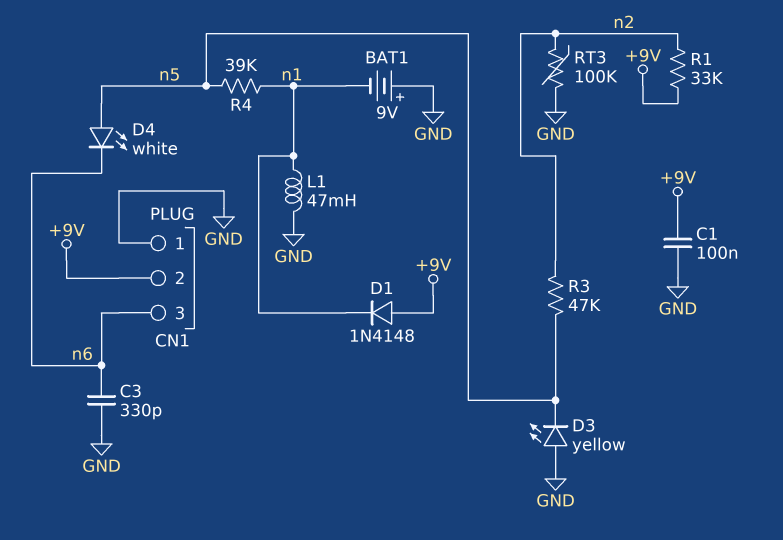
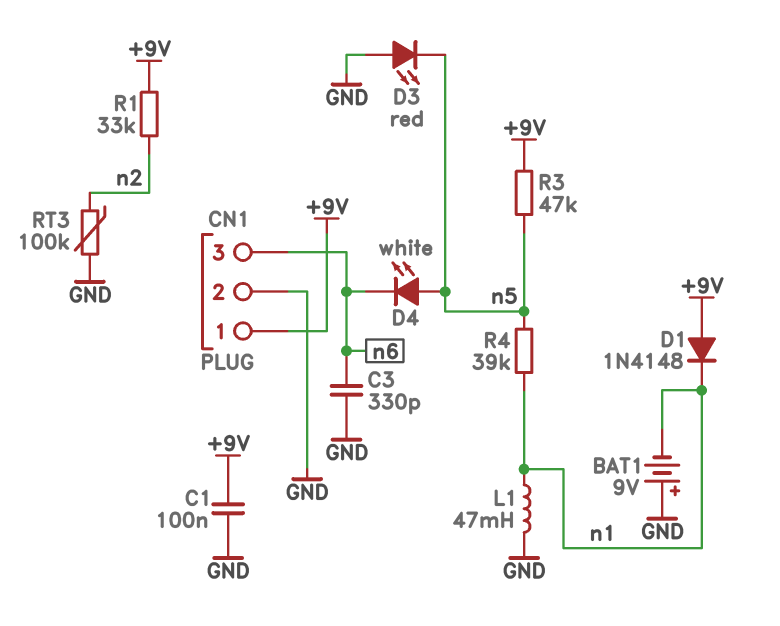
CN1 pin 1: GND -> +9V
CN1 pin 2: +9V -> GND
D3: LED yellow (A GND, K n5) -> LED red (A GND, K n5)
R3: 47k (n2, n5) -> 47k (+9V, n5)

